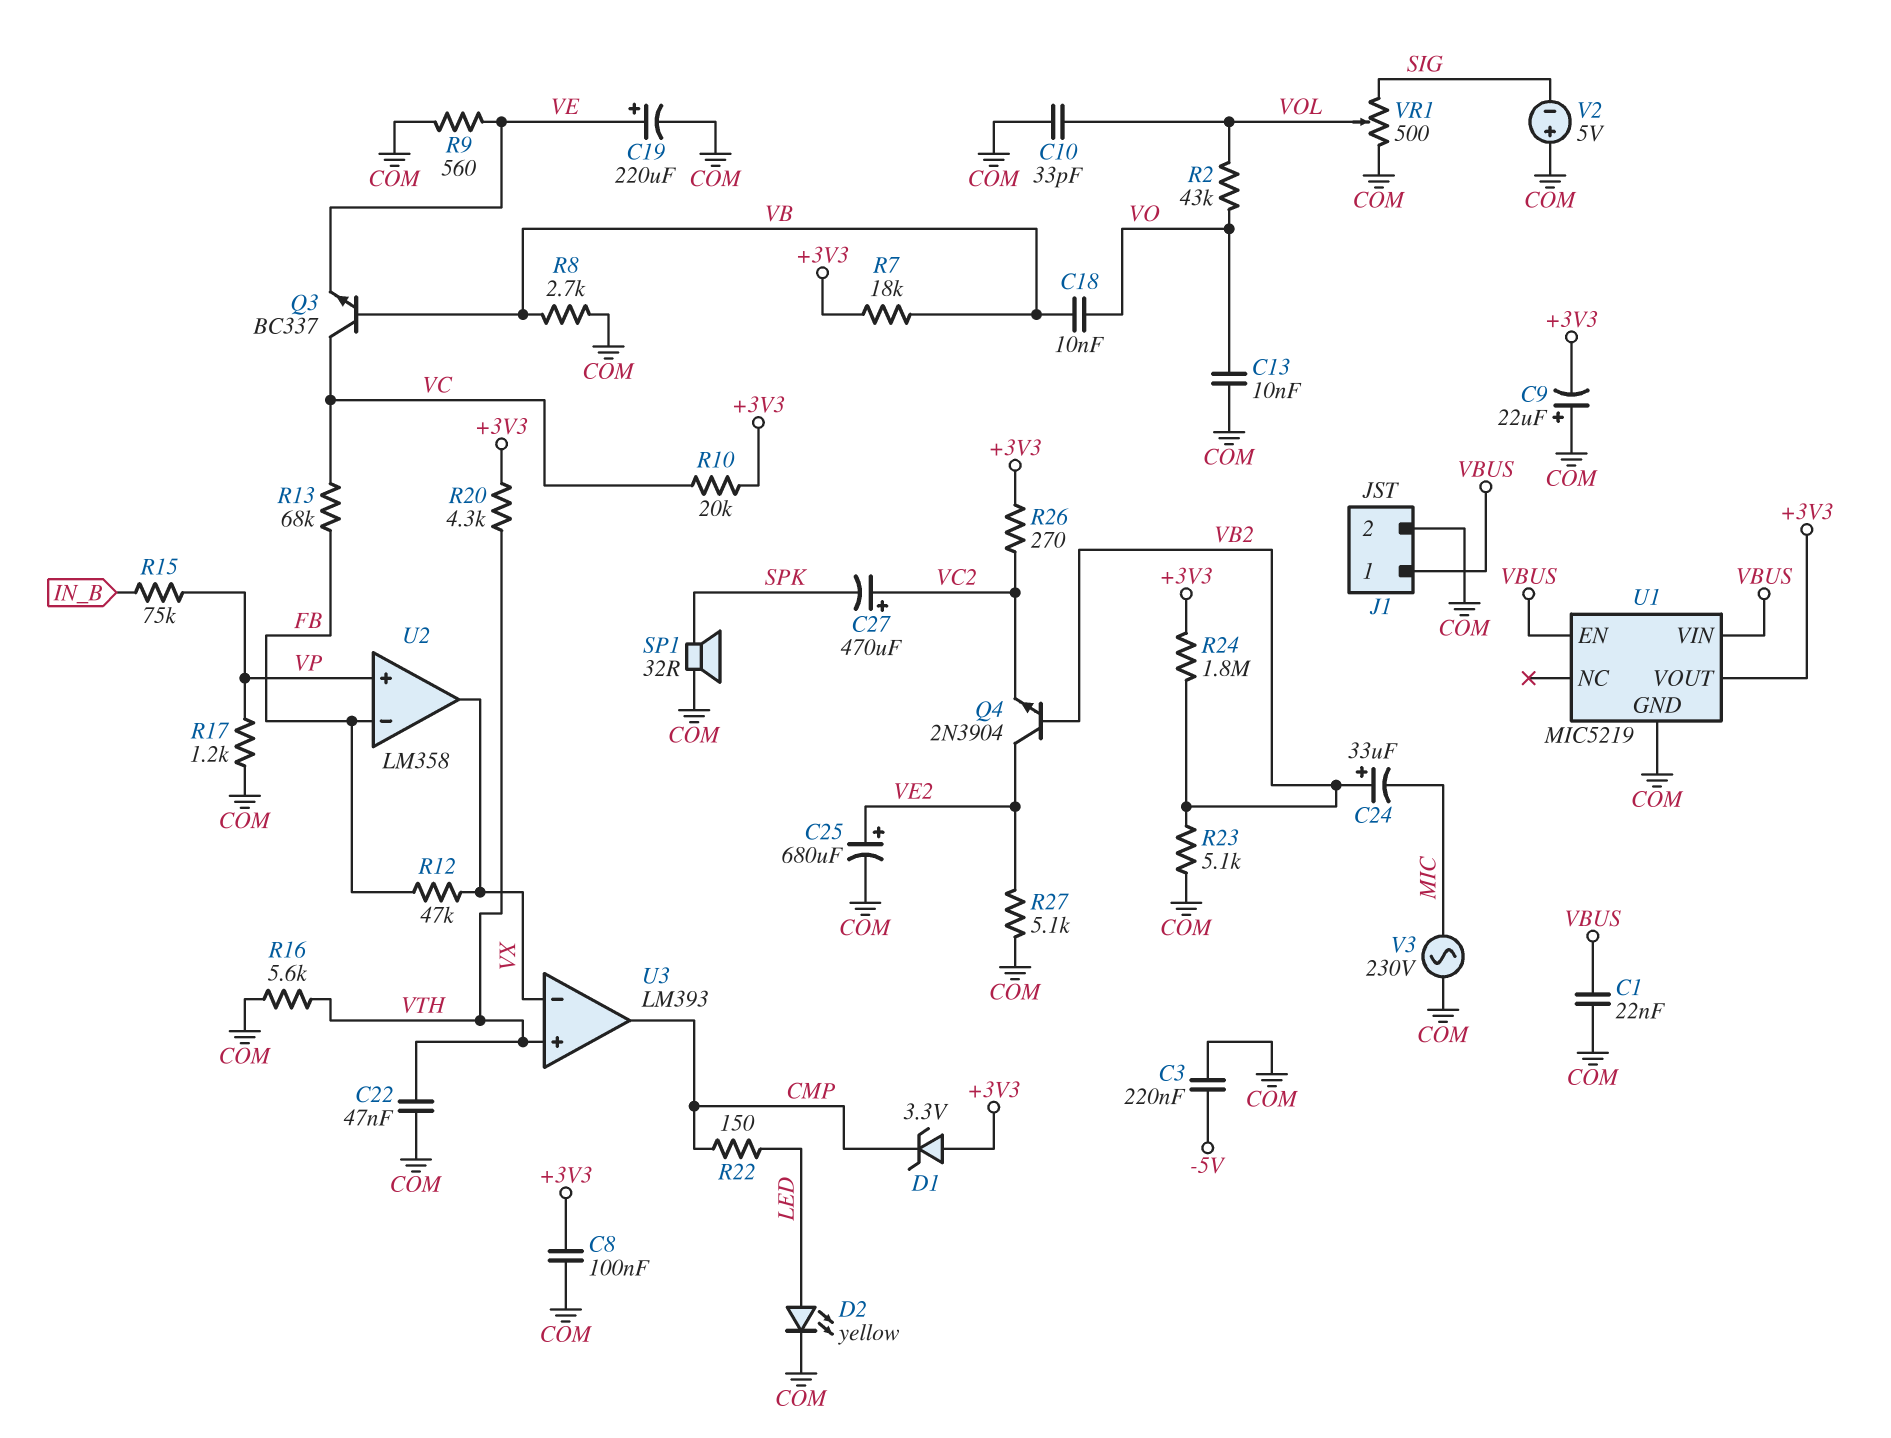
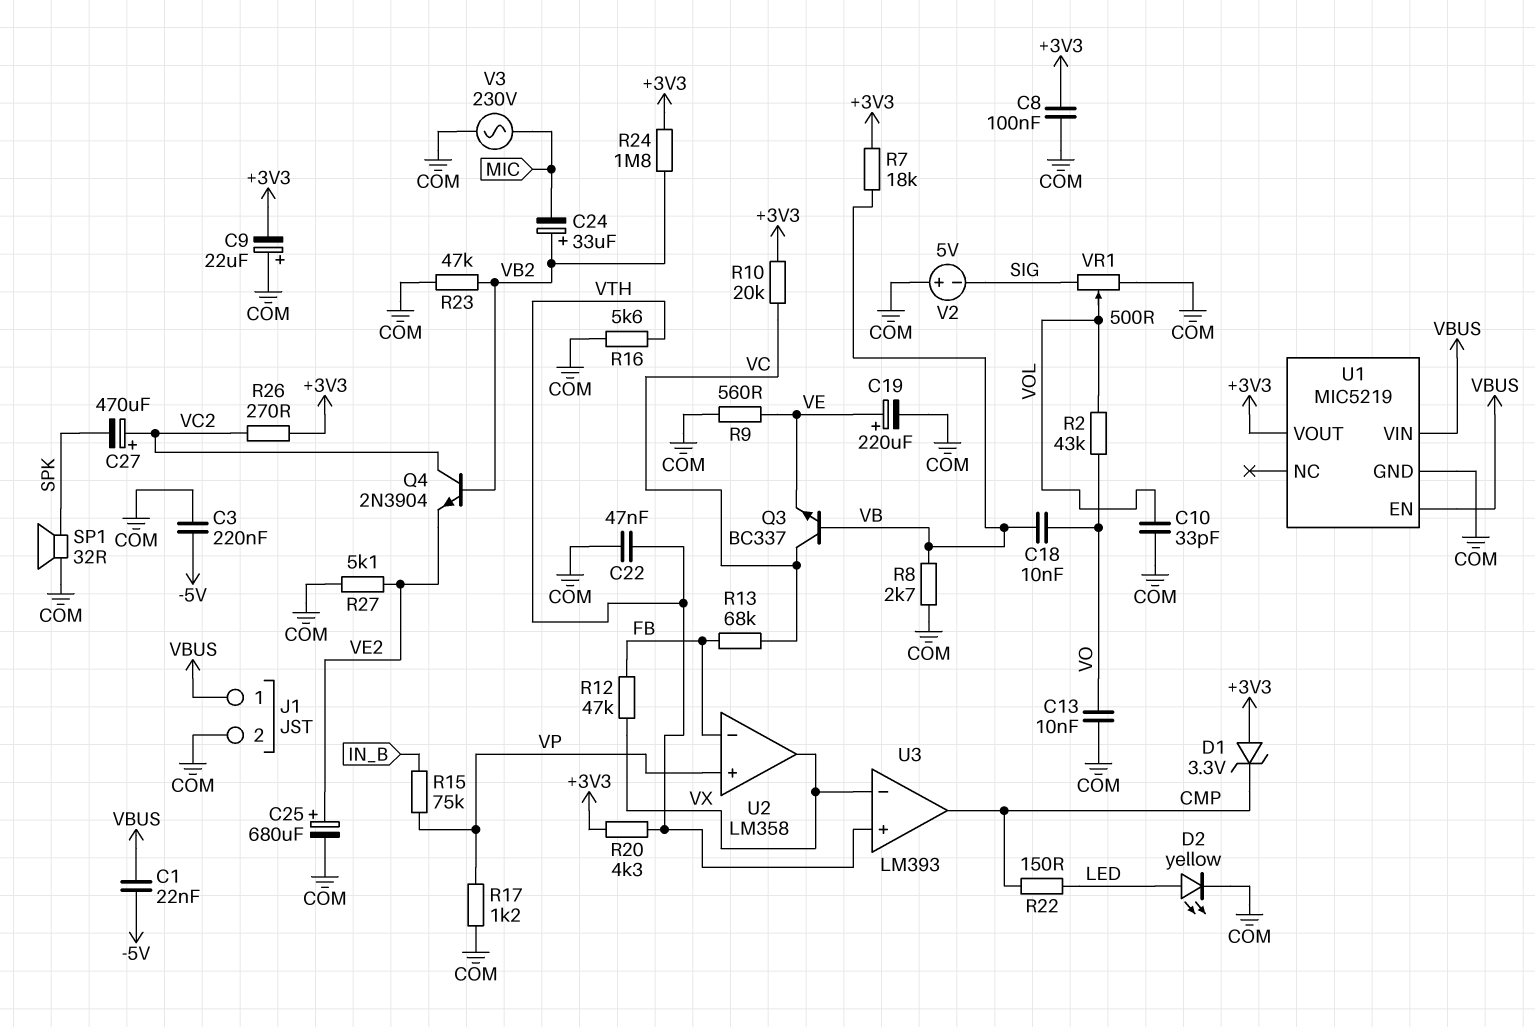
C1: 22nF (COM, VBUS) -> 22nF (-5V, VBUS)
Q4: NPN 2N3904 (B VB2, C VE2, E VC2) -> NPN 2N3904 (B VB2, C VC2, E VE2)
R23: 5.1k (COM, VB2) -> 47k (COM, VB2)

